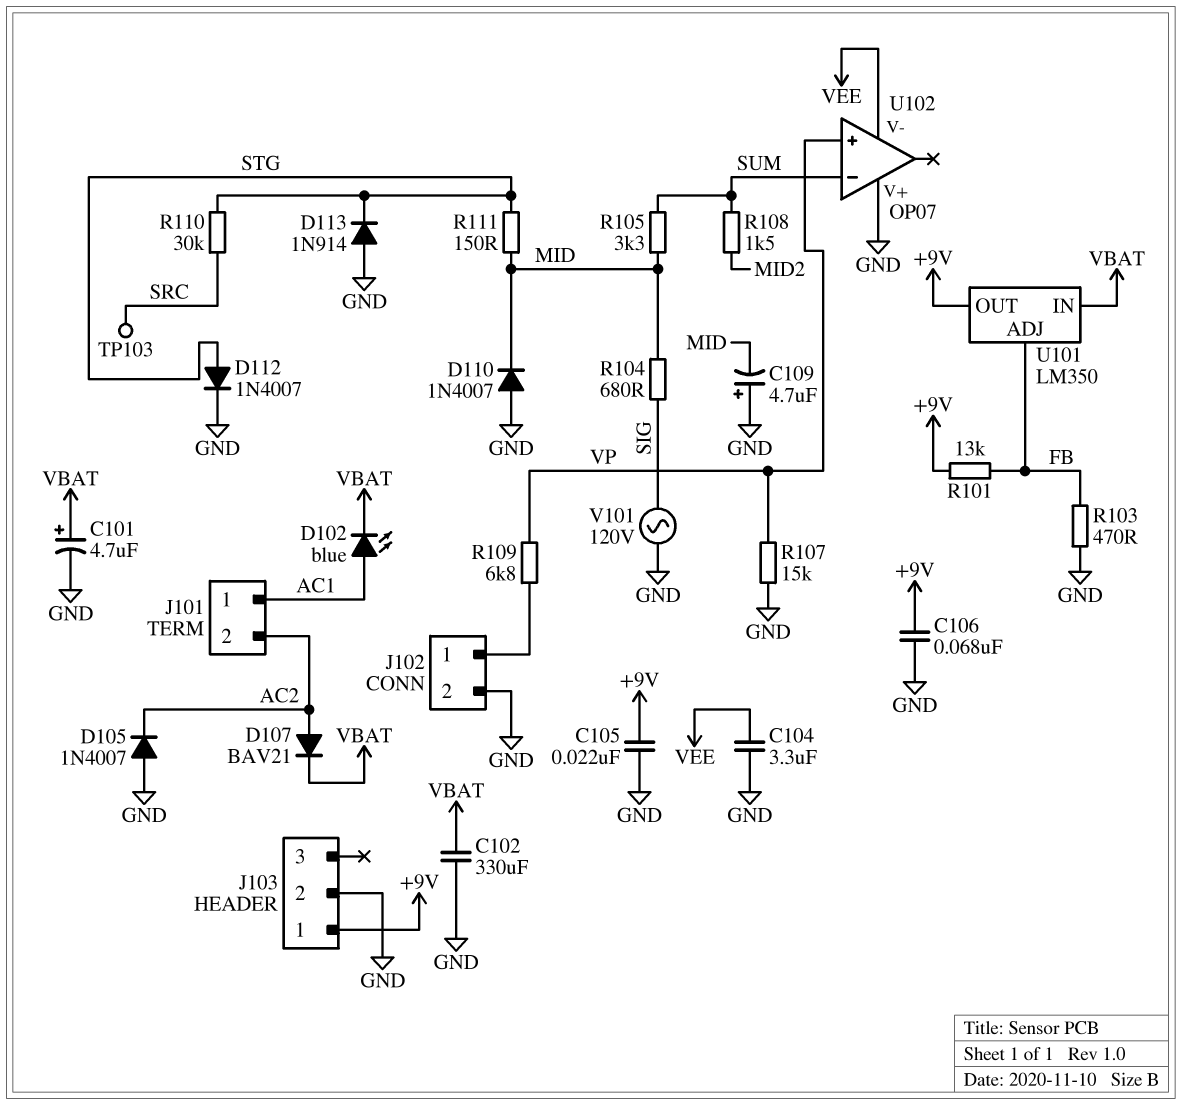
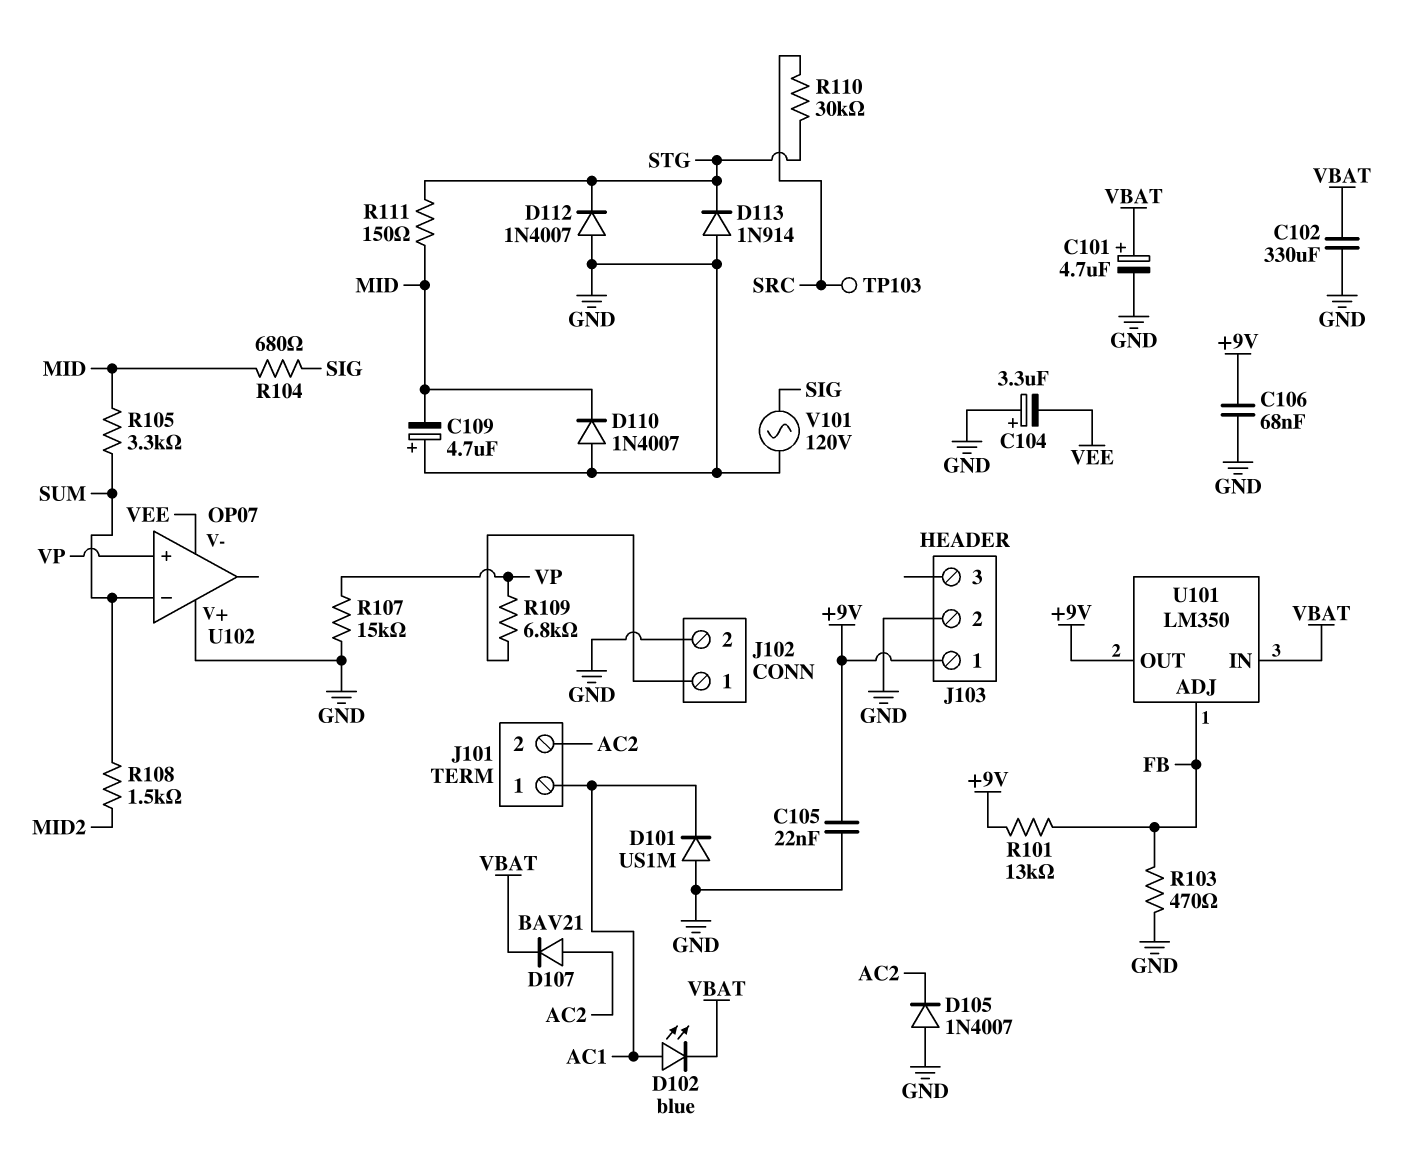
C104: 3.3uF (GND, VEE) -> 3.3uF (plus GND, minus VEE)
D101: none -> diode US1M (A GND, K AC1)
D112: diode 1N4007 (A STG, K GND) -> diode 1N4007 (A GND, K STG)

